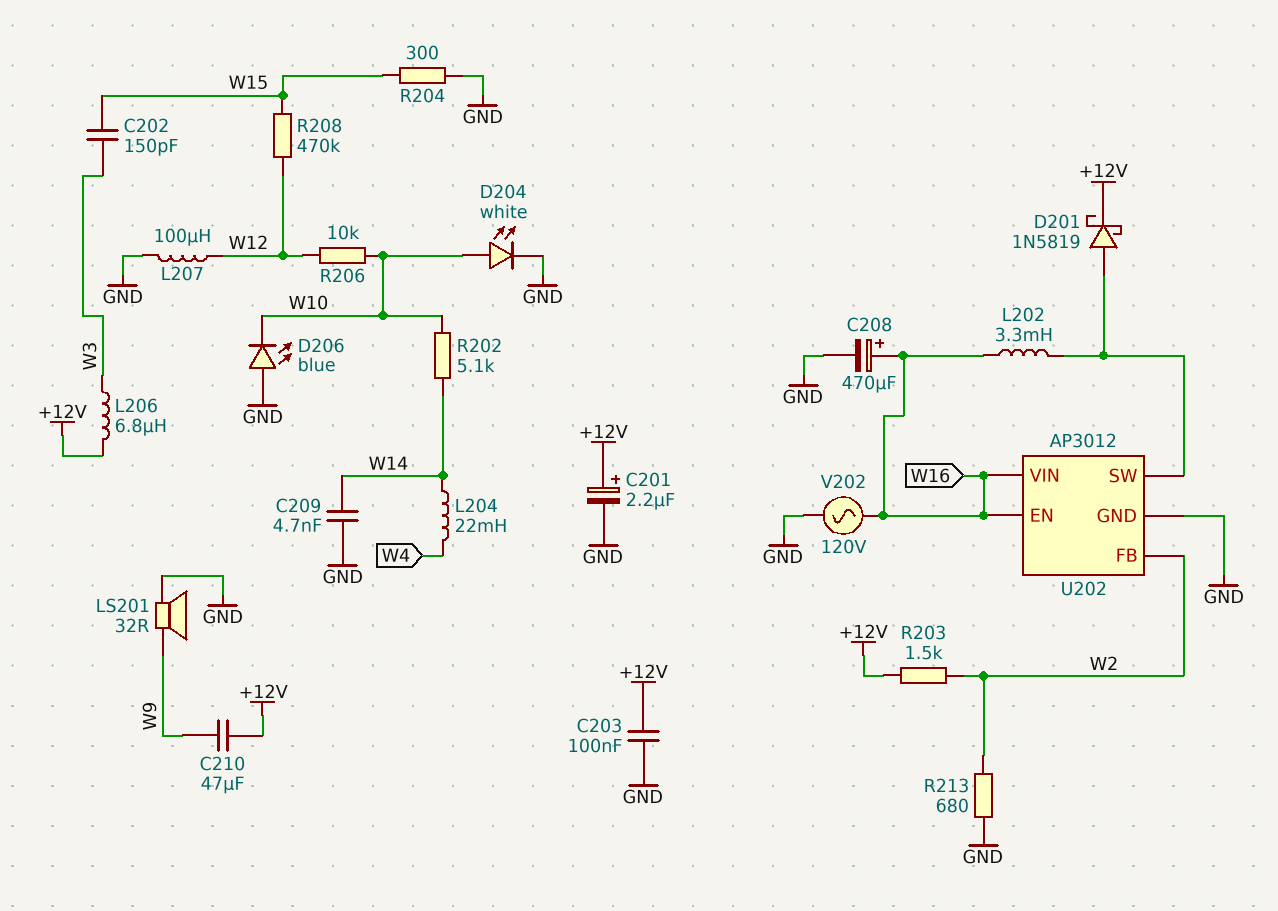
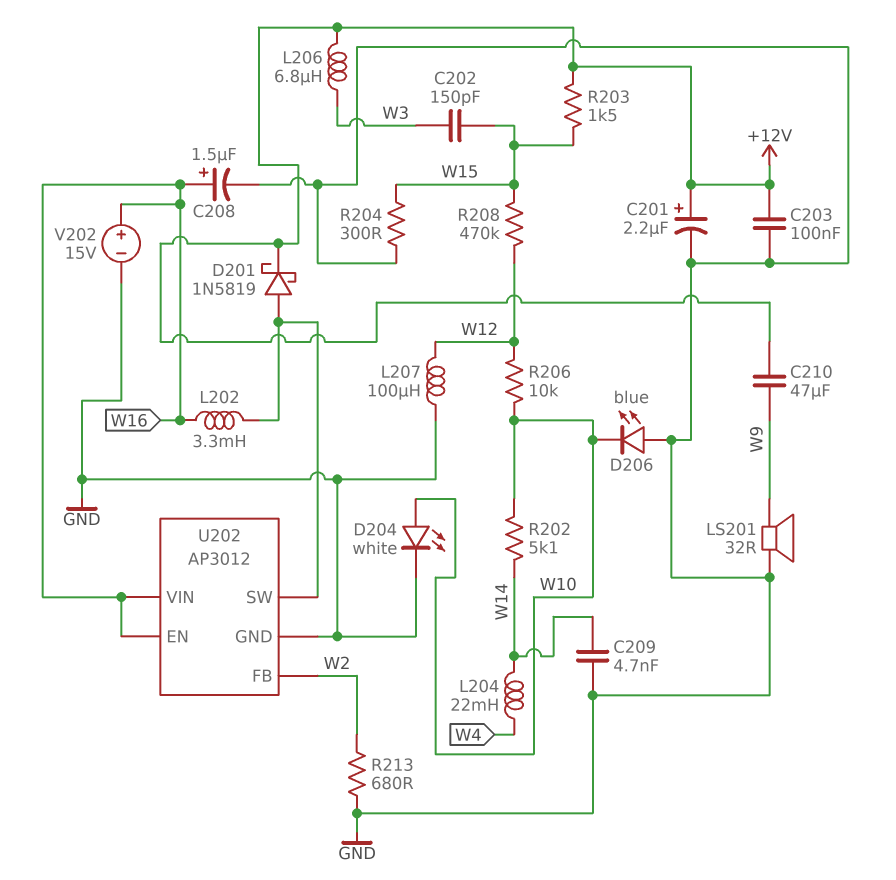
C208: 470uF (plus W16, minus GND) -> 1.5uF (plus W16, minus GND)
R203: 1.5k (+12V, W2) -> 1.5k (+12V, W15)
V202: AC 120V (GND, W16) -> 15V (plus W16, minus GND)

